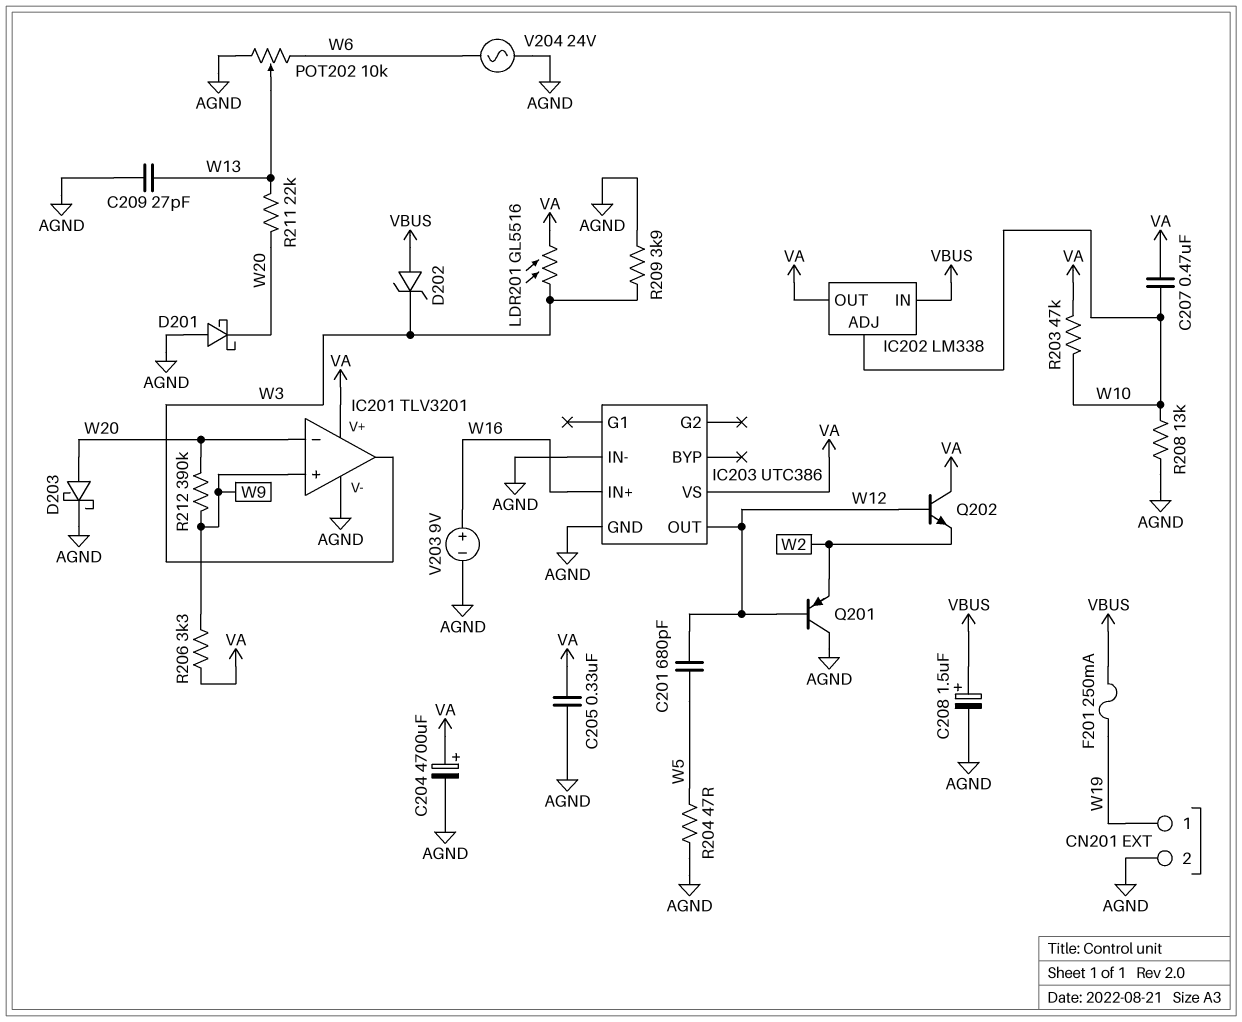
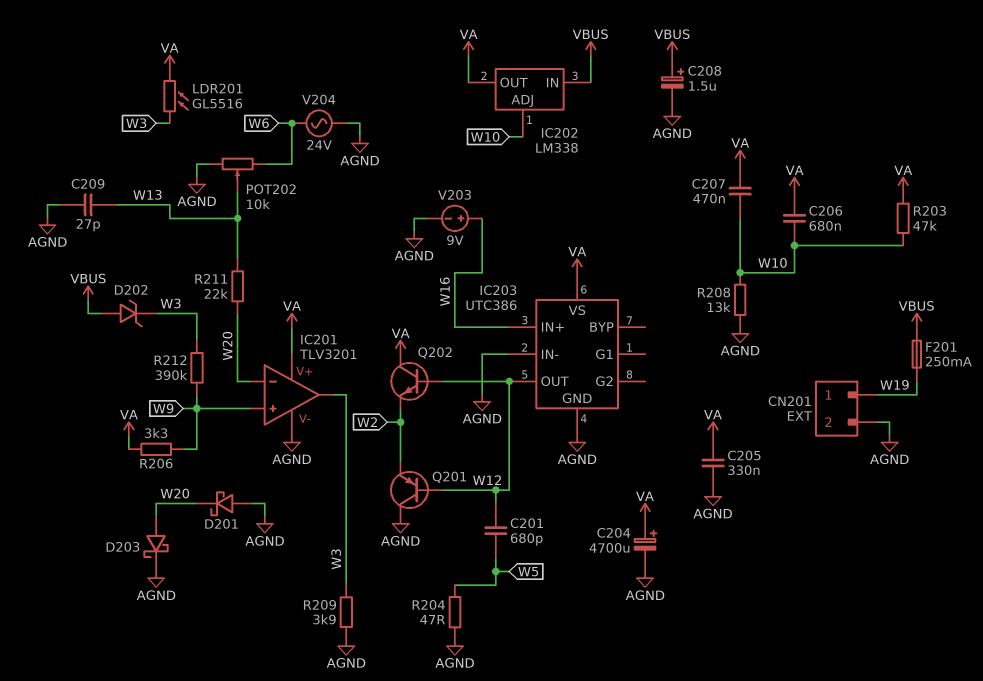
C206: none -> 680nF (VA, W10)
R212: 390k (W9, W20) -> 390k (W3, W9)

